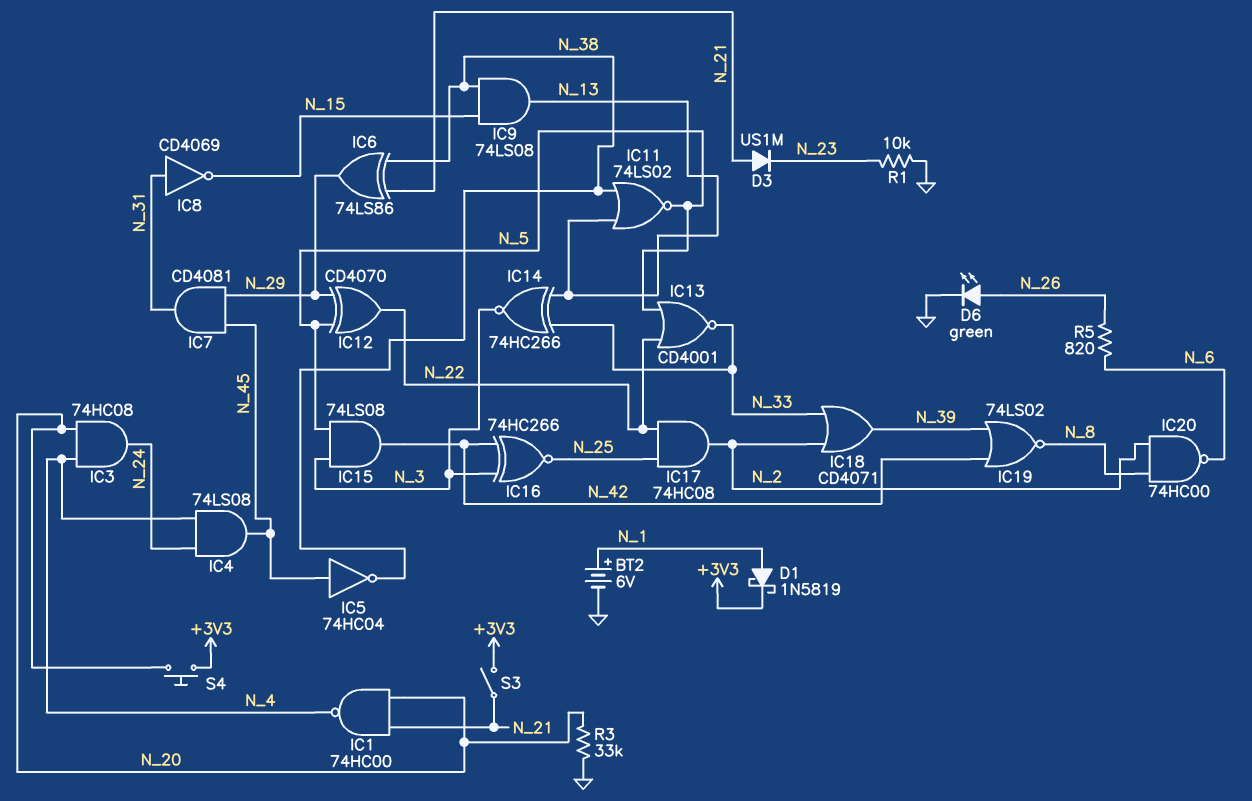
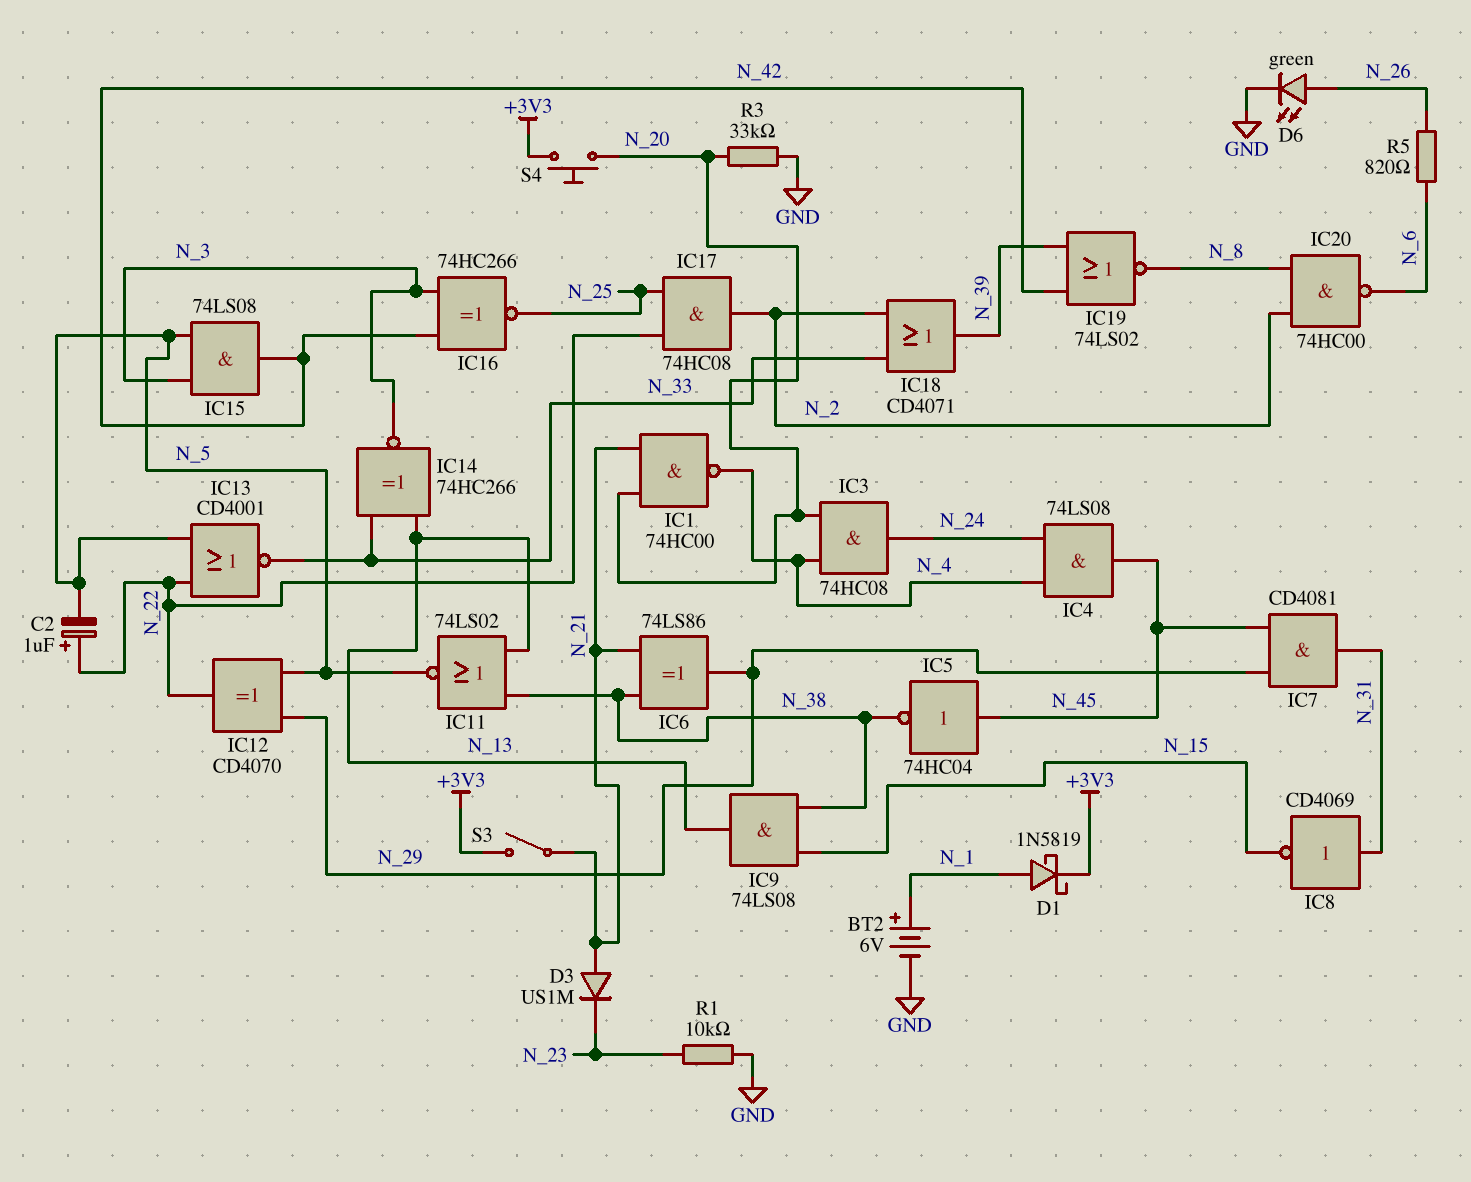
C2: none -> 1uF (plus N_22, minus N_5)

